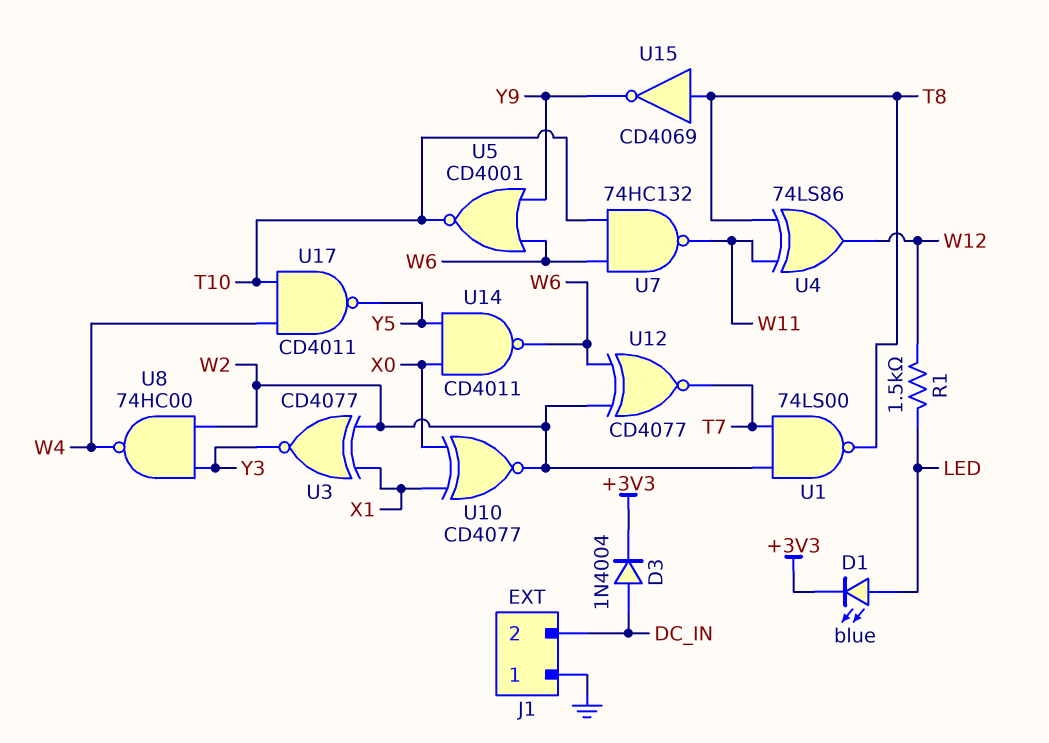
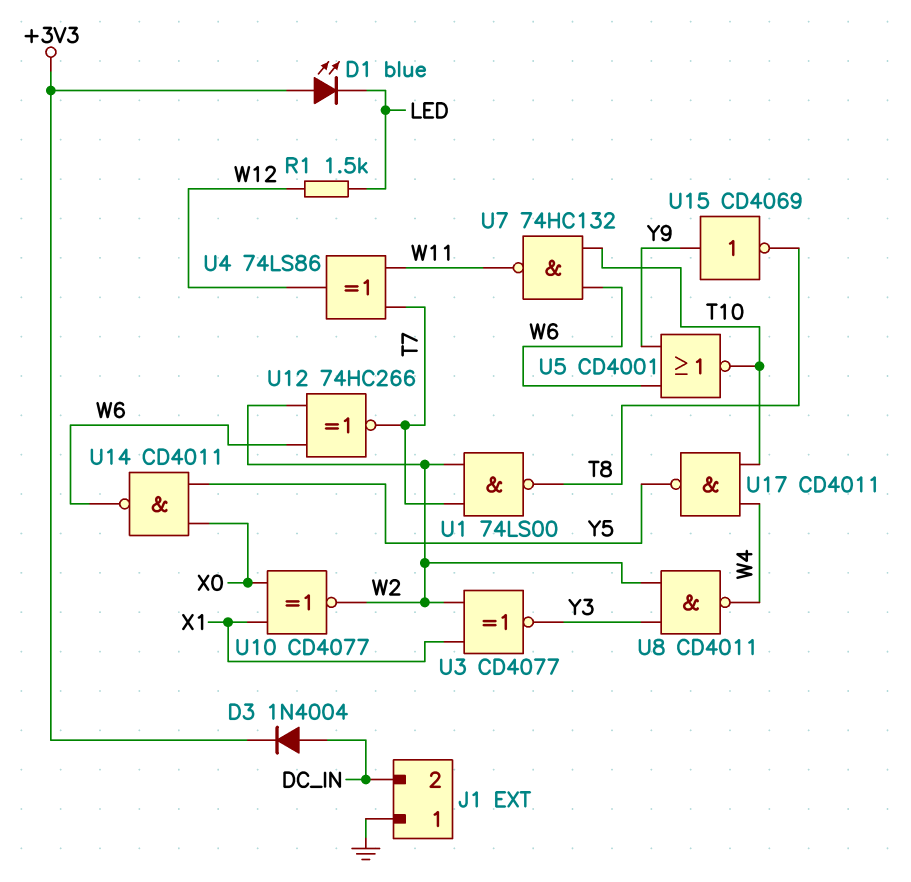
D1: LED blue (A LED, K +3V3) -> LED blue (A +3V3, K LED)
U4: XOR 74LS86 (in T8, in W11, out W12) -> XOR 74LS86 (in T7, in W11, out W12)
U8: NAND 74HC00 (in W2, in Y3, out W4) -> NAND CD4011 (in W2, in Y3, out W4)
U12: XNOR CD4077 (in W2, in W6, out T7) -> XNOR 74HC266 (in W2, in W6, out T7)
U15: NOT CD4069 (in T8, out Y9) -> NOT CD4069 (in Y9, out T8)

